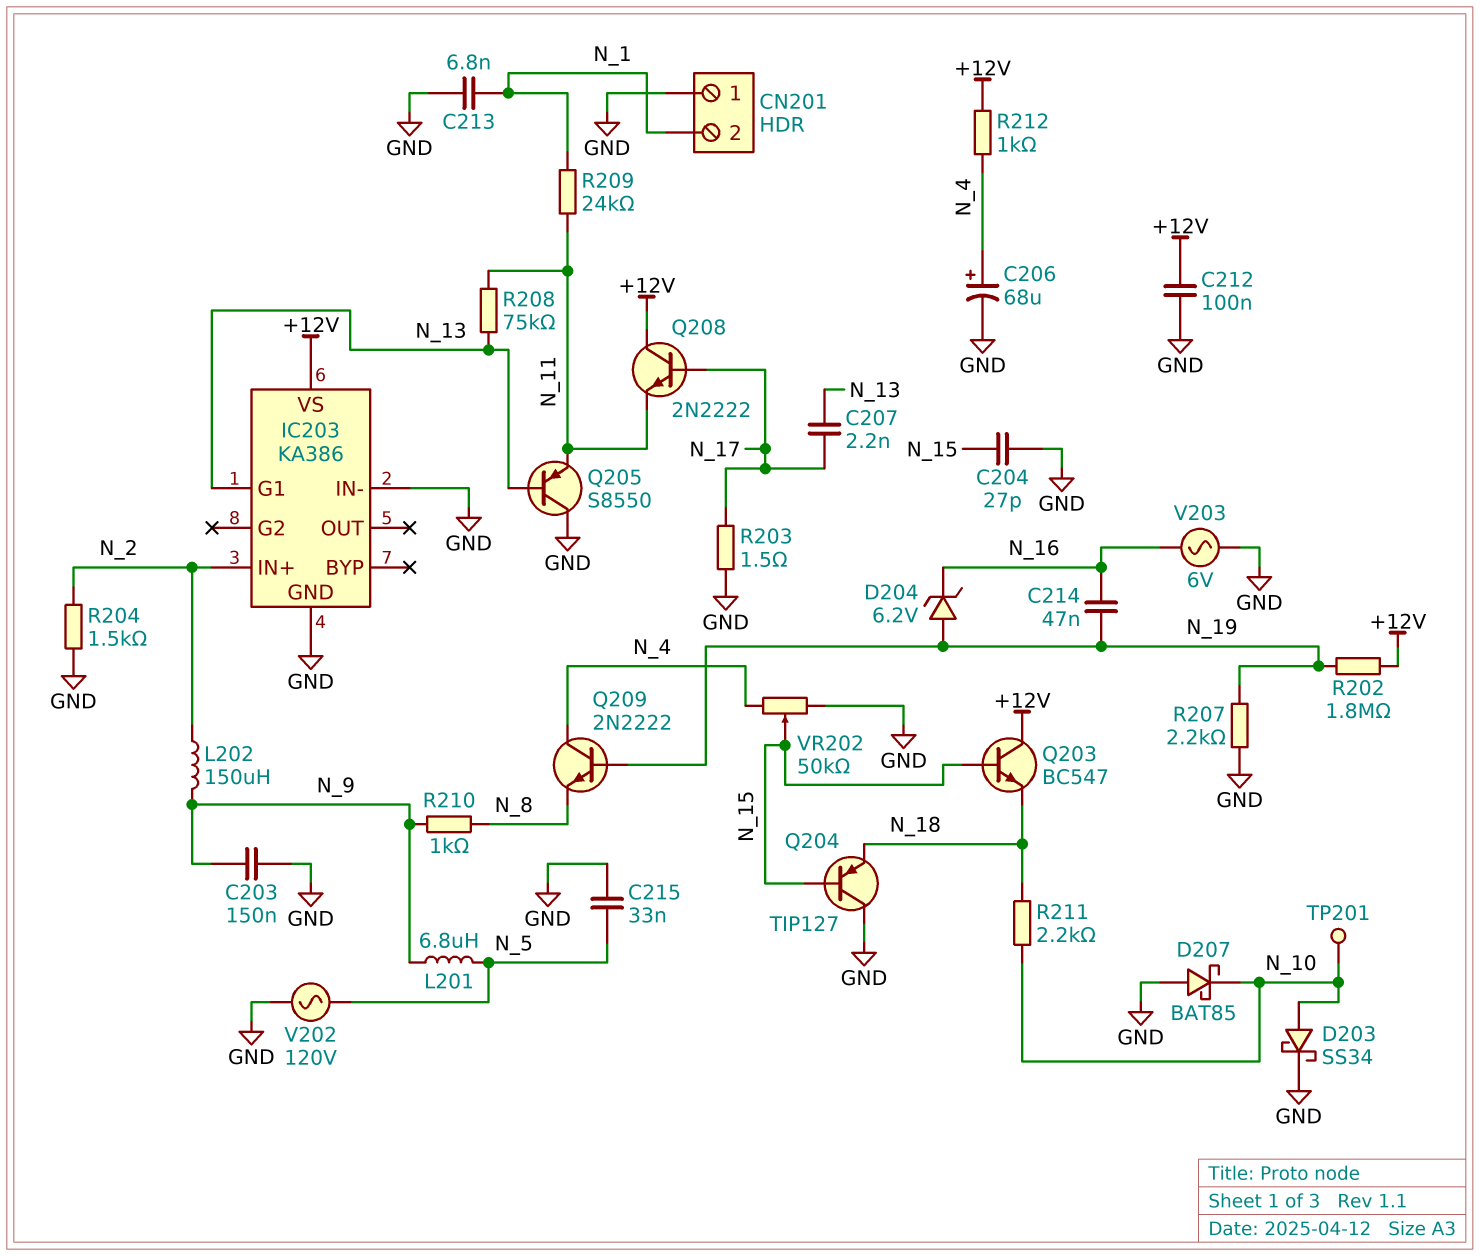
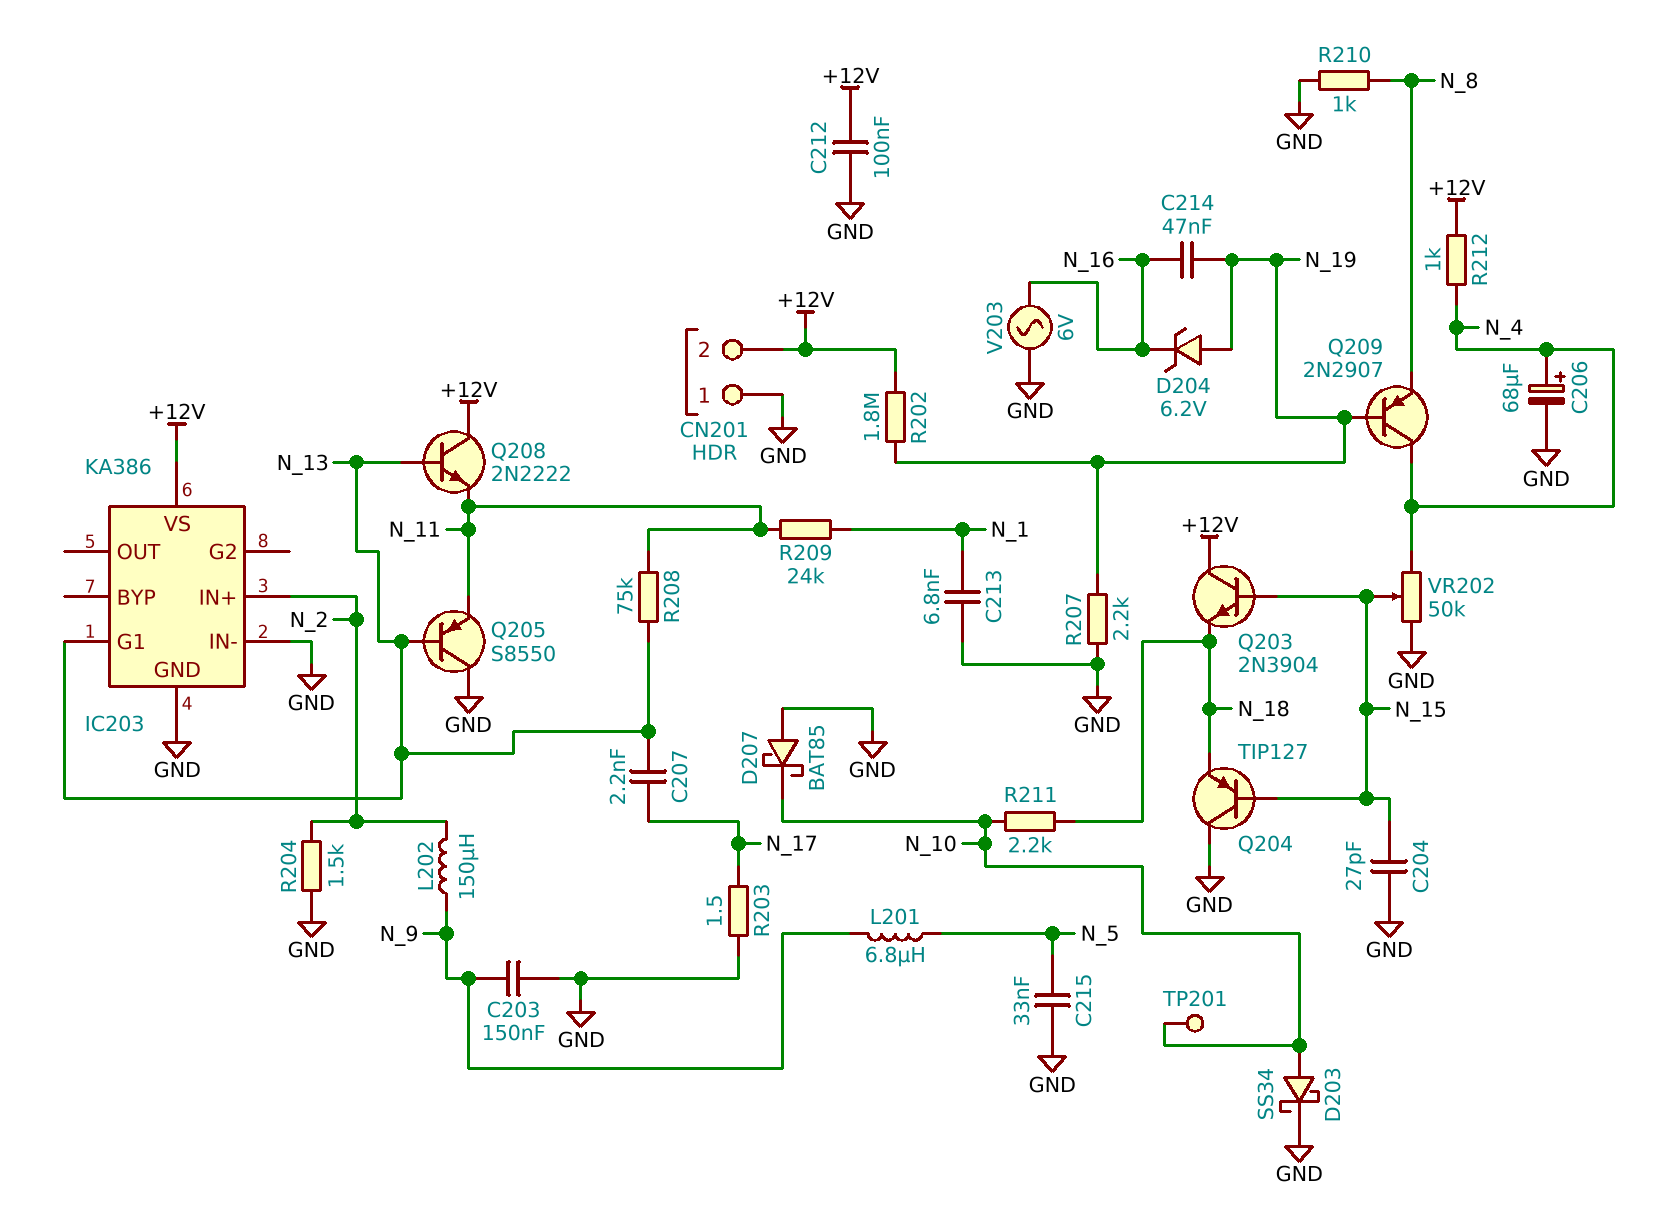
CN201 pin 2: N_1 -> +12V
Q203: NPN BC547 (B N_15, C +12V, E N_18) -> NPN 2N3904 (B N_15, C +12V, E N_18)
Q208: NPN 2N2222 (B N_17, C +12V, E N_11) -> NPN 2N2222 (B N_13, C +12V, E N_11)
Q209: NPN 2N2222 (B N_19, C N_4, E N_8) -> PNP 2N2907 (B N_19, C N_4, E N_8)
R210: 1k (N_8, N_9) -> 1k (GND, N_8)
V202: AC 120V (GND, N_5) -> none

